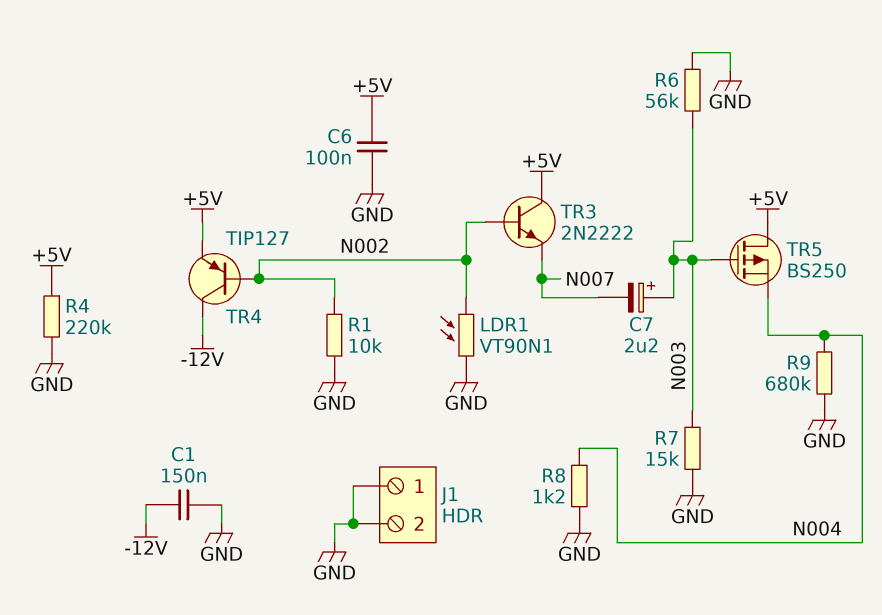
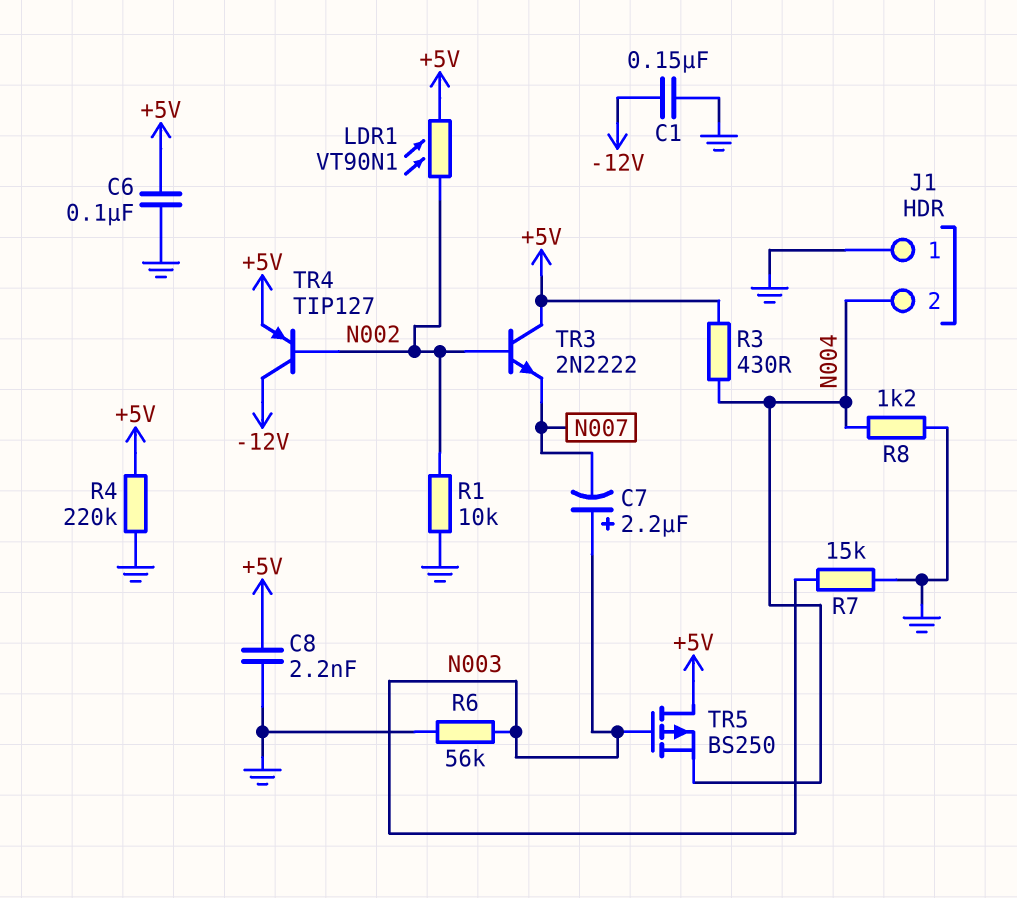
C8: none -> 2.2nF (+5V, GND)
J1 pin 2: GND -> N004
LDR1: VT90N1 (GND, N002) -> VT90N1 (+5V, N002)
R3: none -> 430 (+5V, N004)
R9: 680k (GND, N004) -> none

